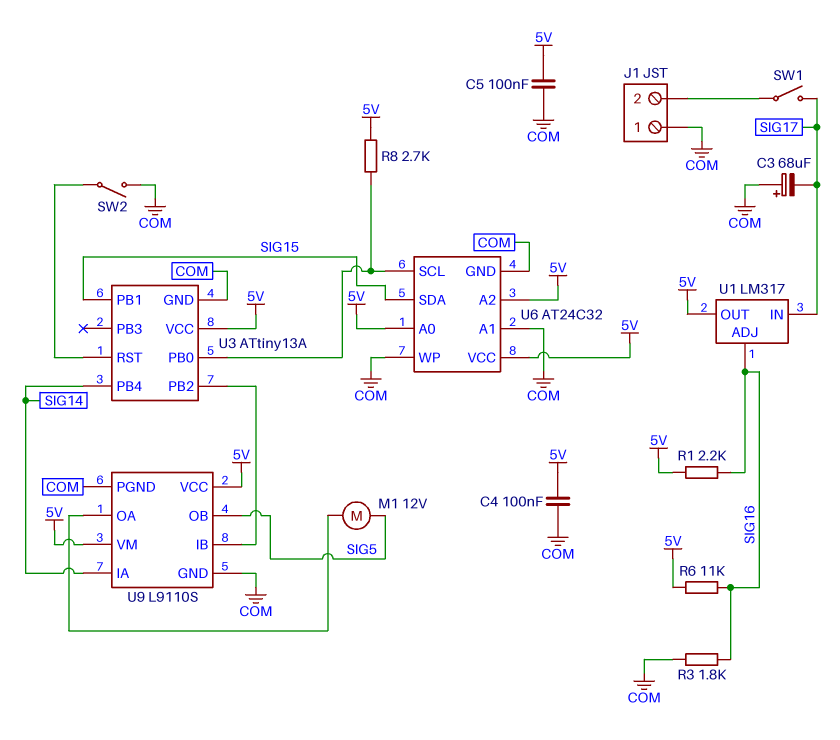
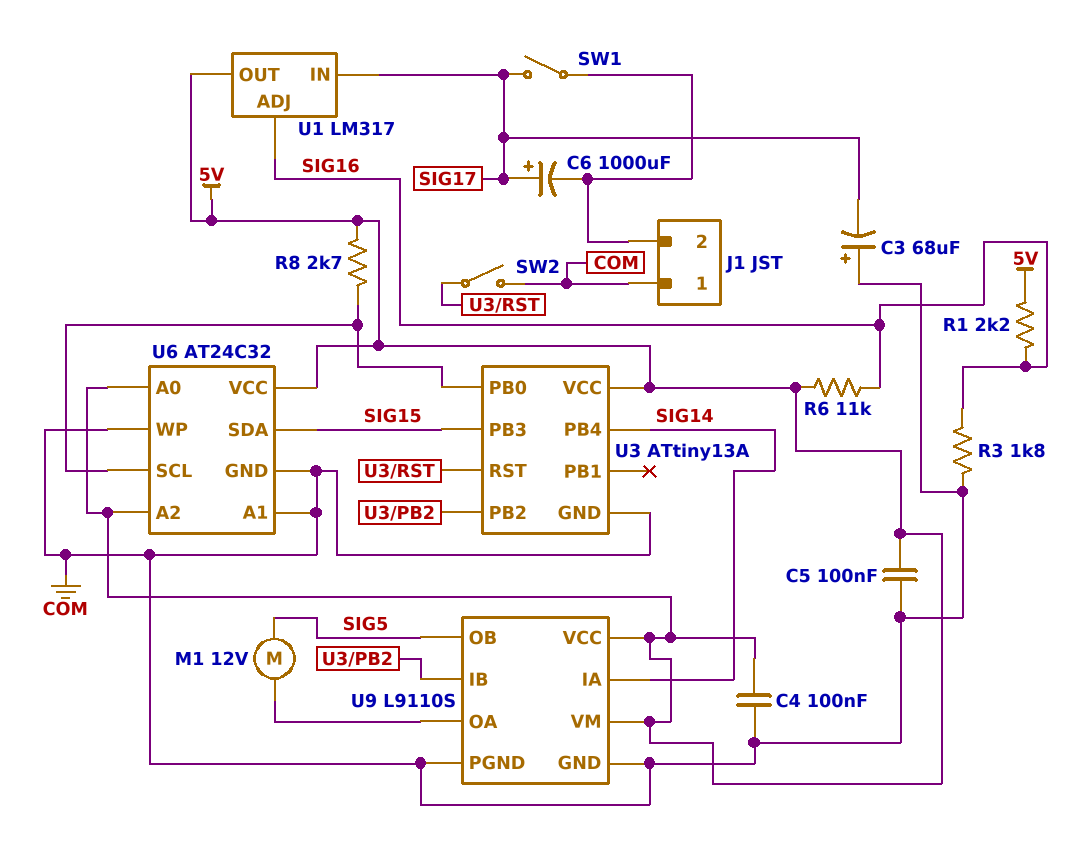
C6: none -> 1000uF (plus SIG17, minus J1/2)
U3 pin PB1: SIG15 -> none
U3 pin PB3: none -> SIG15

